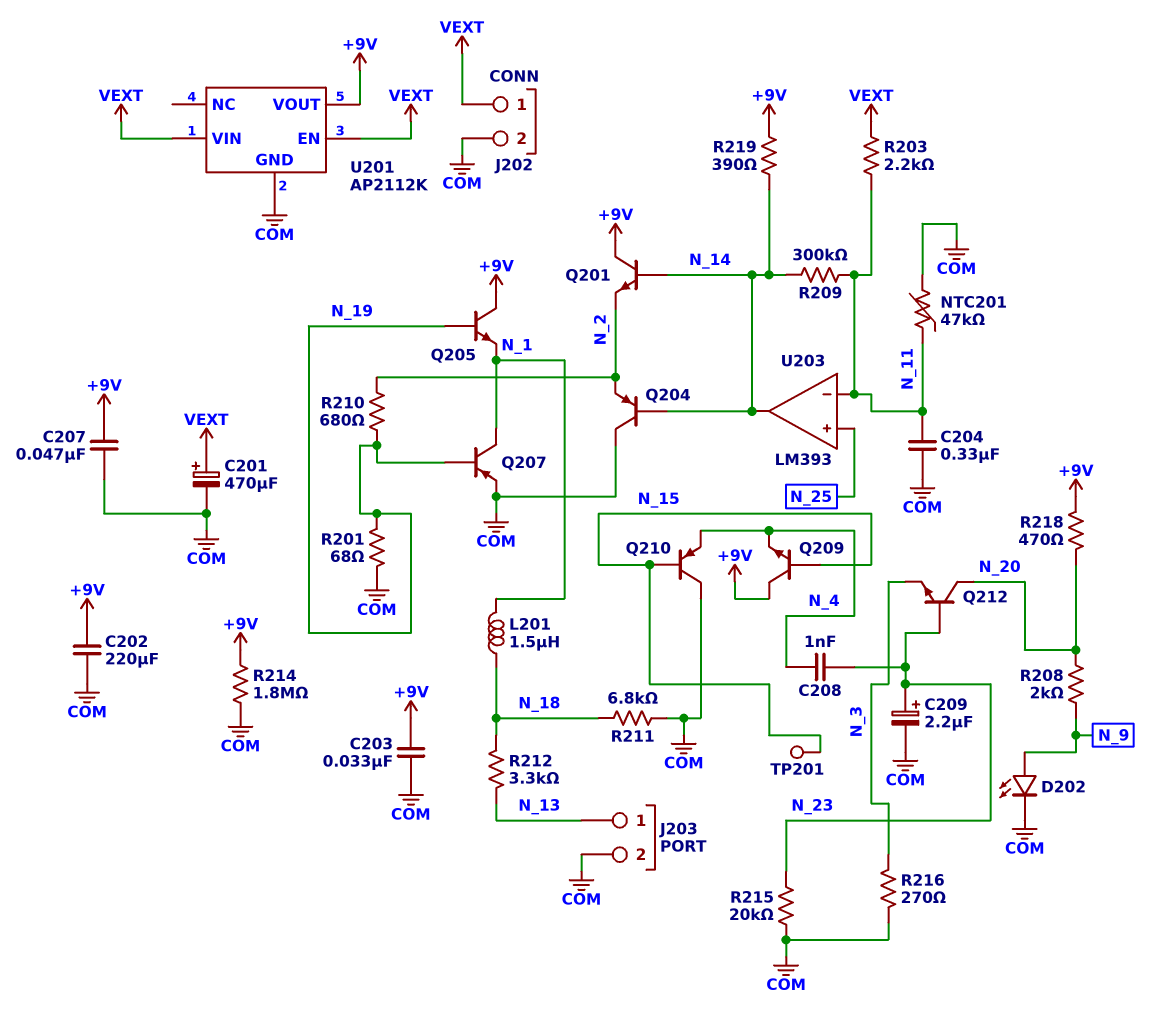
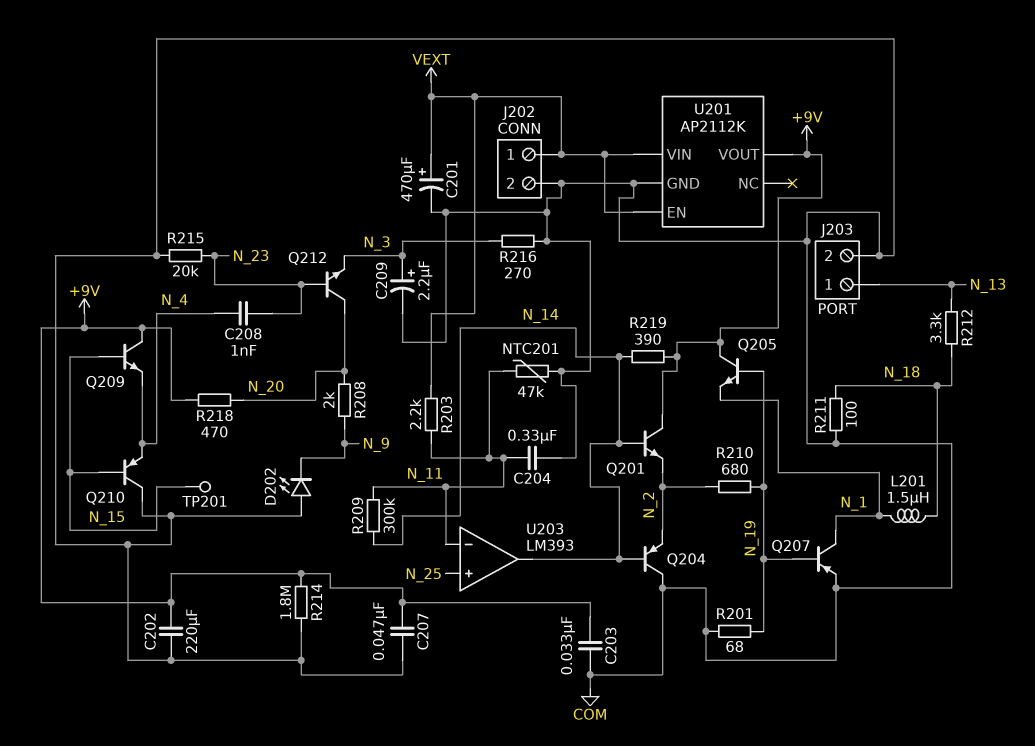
C209: 2.2uF (plus N_23, minus COM) -> 2.2uF (plus N_3, minus COM)
D202: LED (A N_9, K COM) -> LED (A COM, K N_9)
R211: 6.8k (COM, N_18) -> 100 (COM, N_18)

